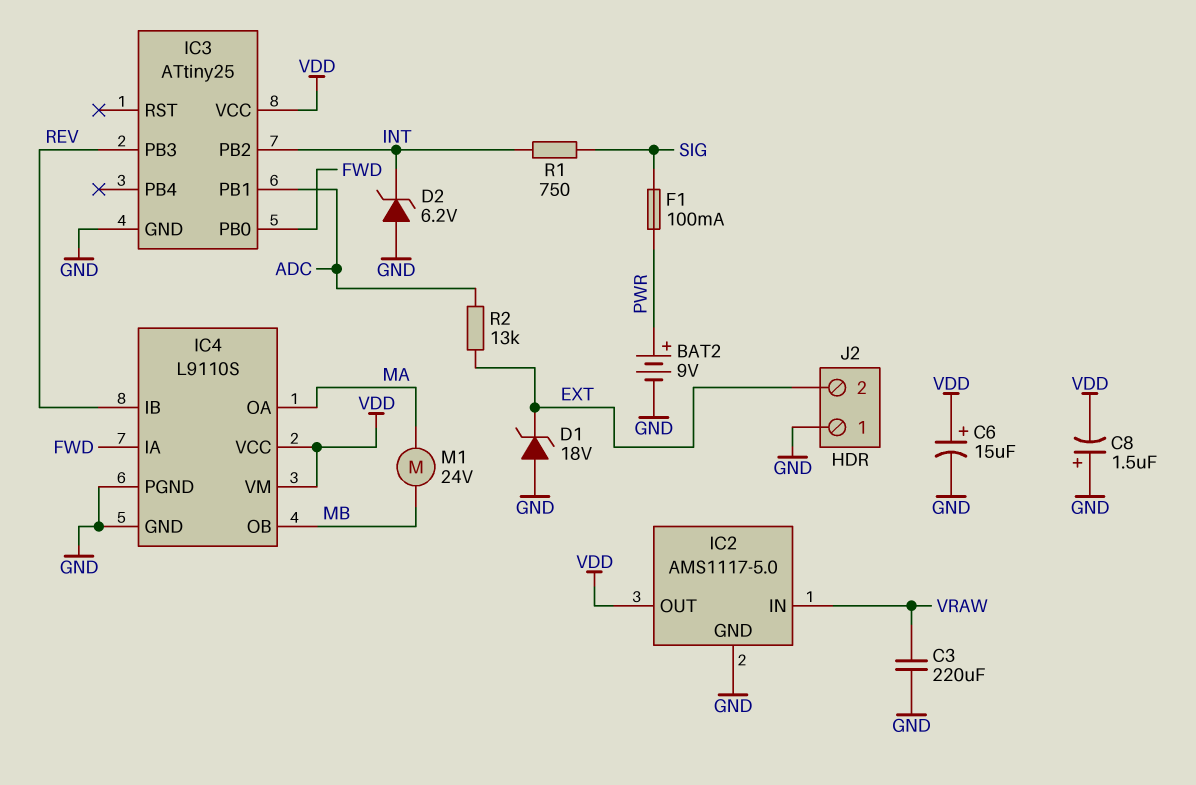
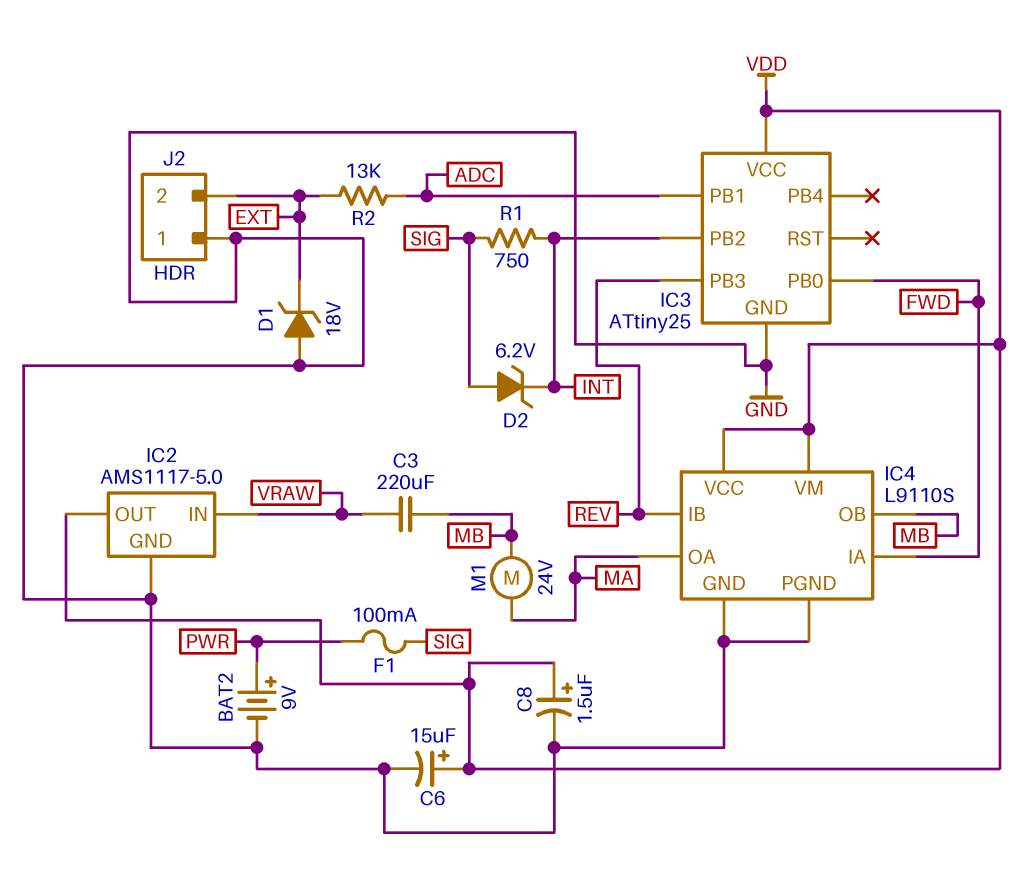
C3: 220uF (GND, VRAW) -> 220uF (MB, VRAW)
C8: 1.5uF (plus GND, minus VDD) -> 1.5uF (plus VDD, minus GND)
D2: zener 6.2V (A GND, K INT) -> zener 6.2V (A SIG, K INT)

